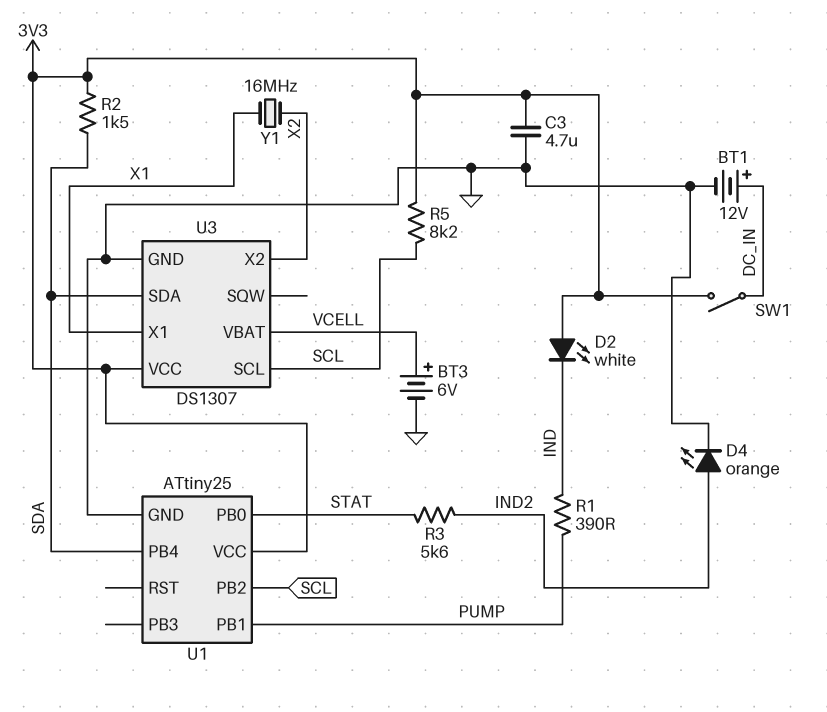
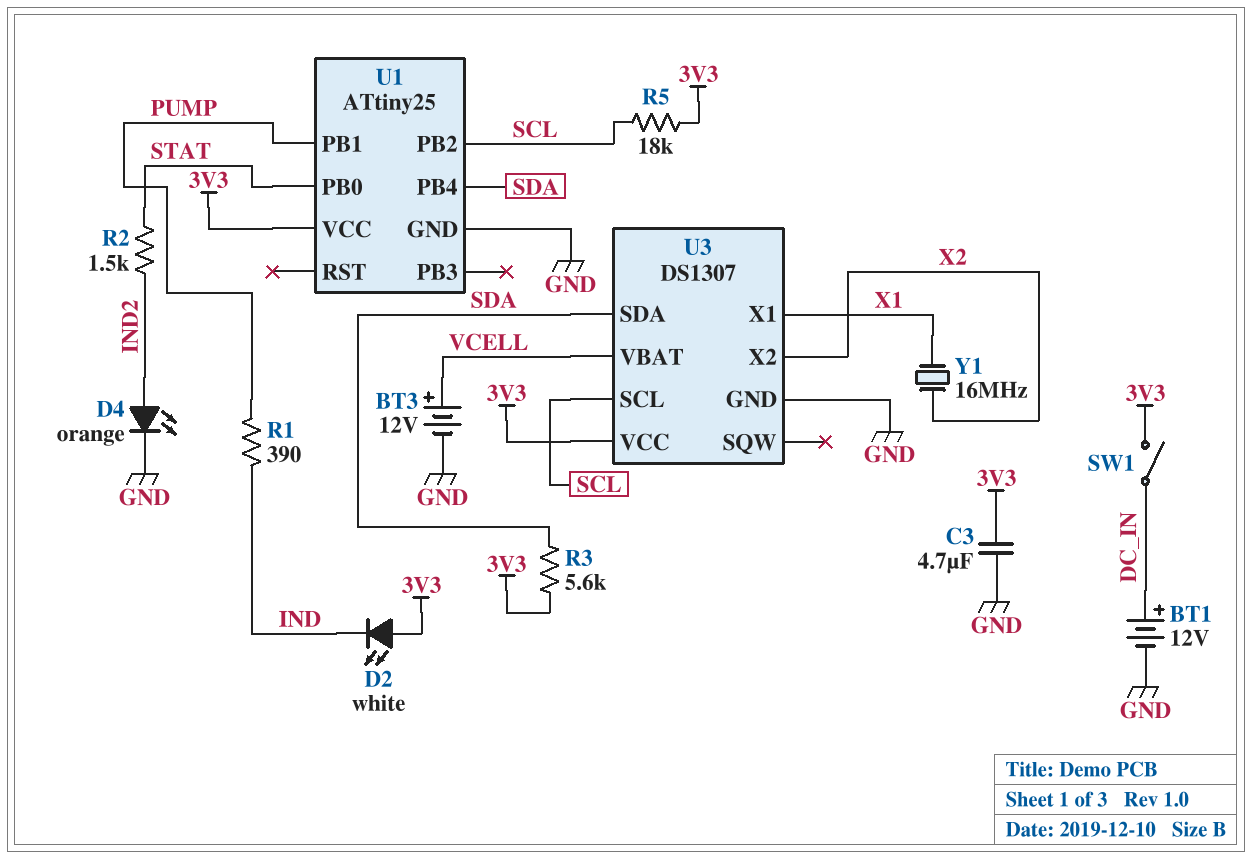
BT3: 6V (plus VCELL, minus GND) -> 12V (plus VCELL, minus GND)
R2: 1.5k (3V3, SDA) -> 1.5k (IND2, STAT)
R3: 5.6k (IND2, STAT) -> 5.6k (3V3, SDA)
R5: 8.2k (3V3, SCL) -> 18k (3V3, SCL)

